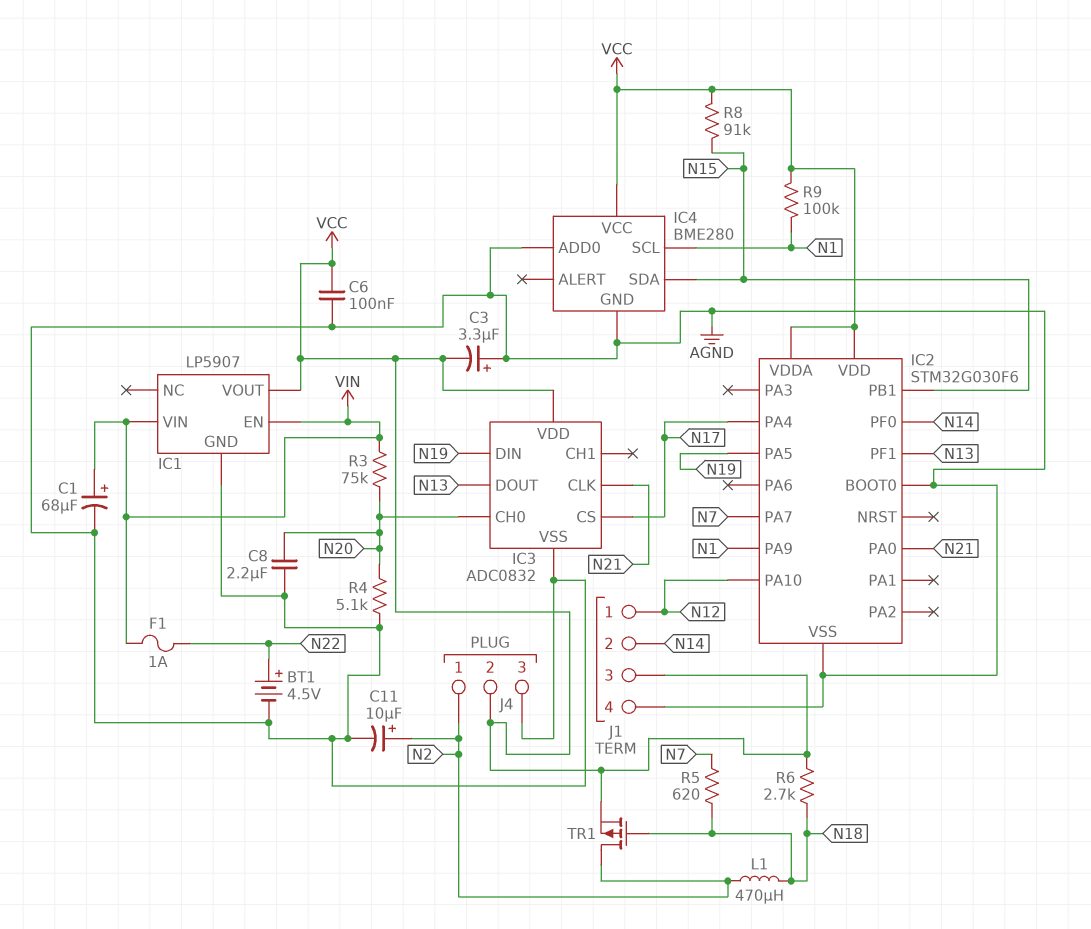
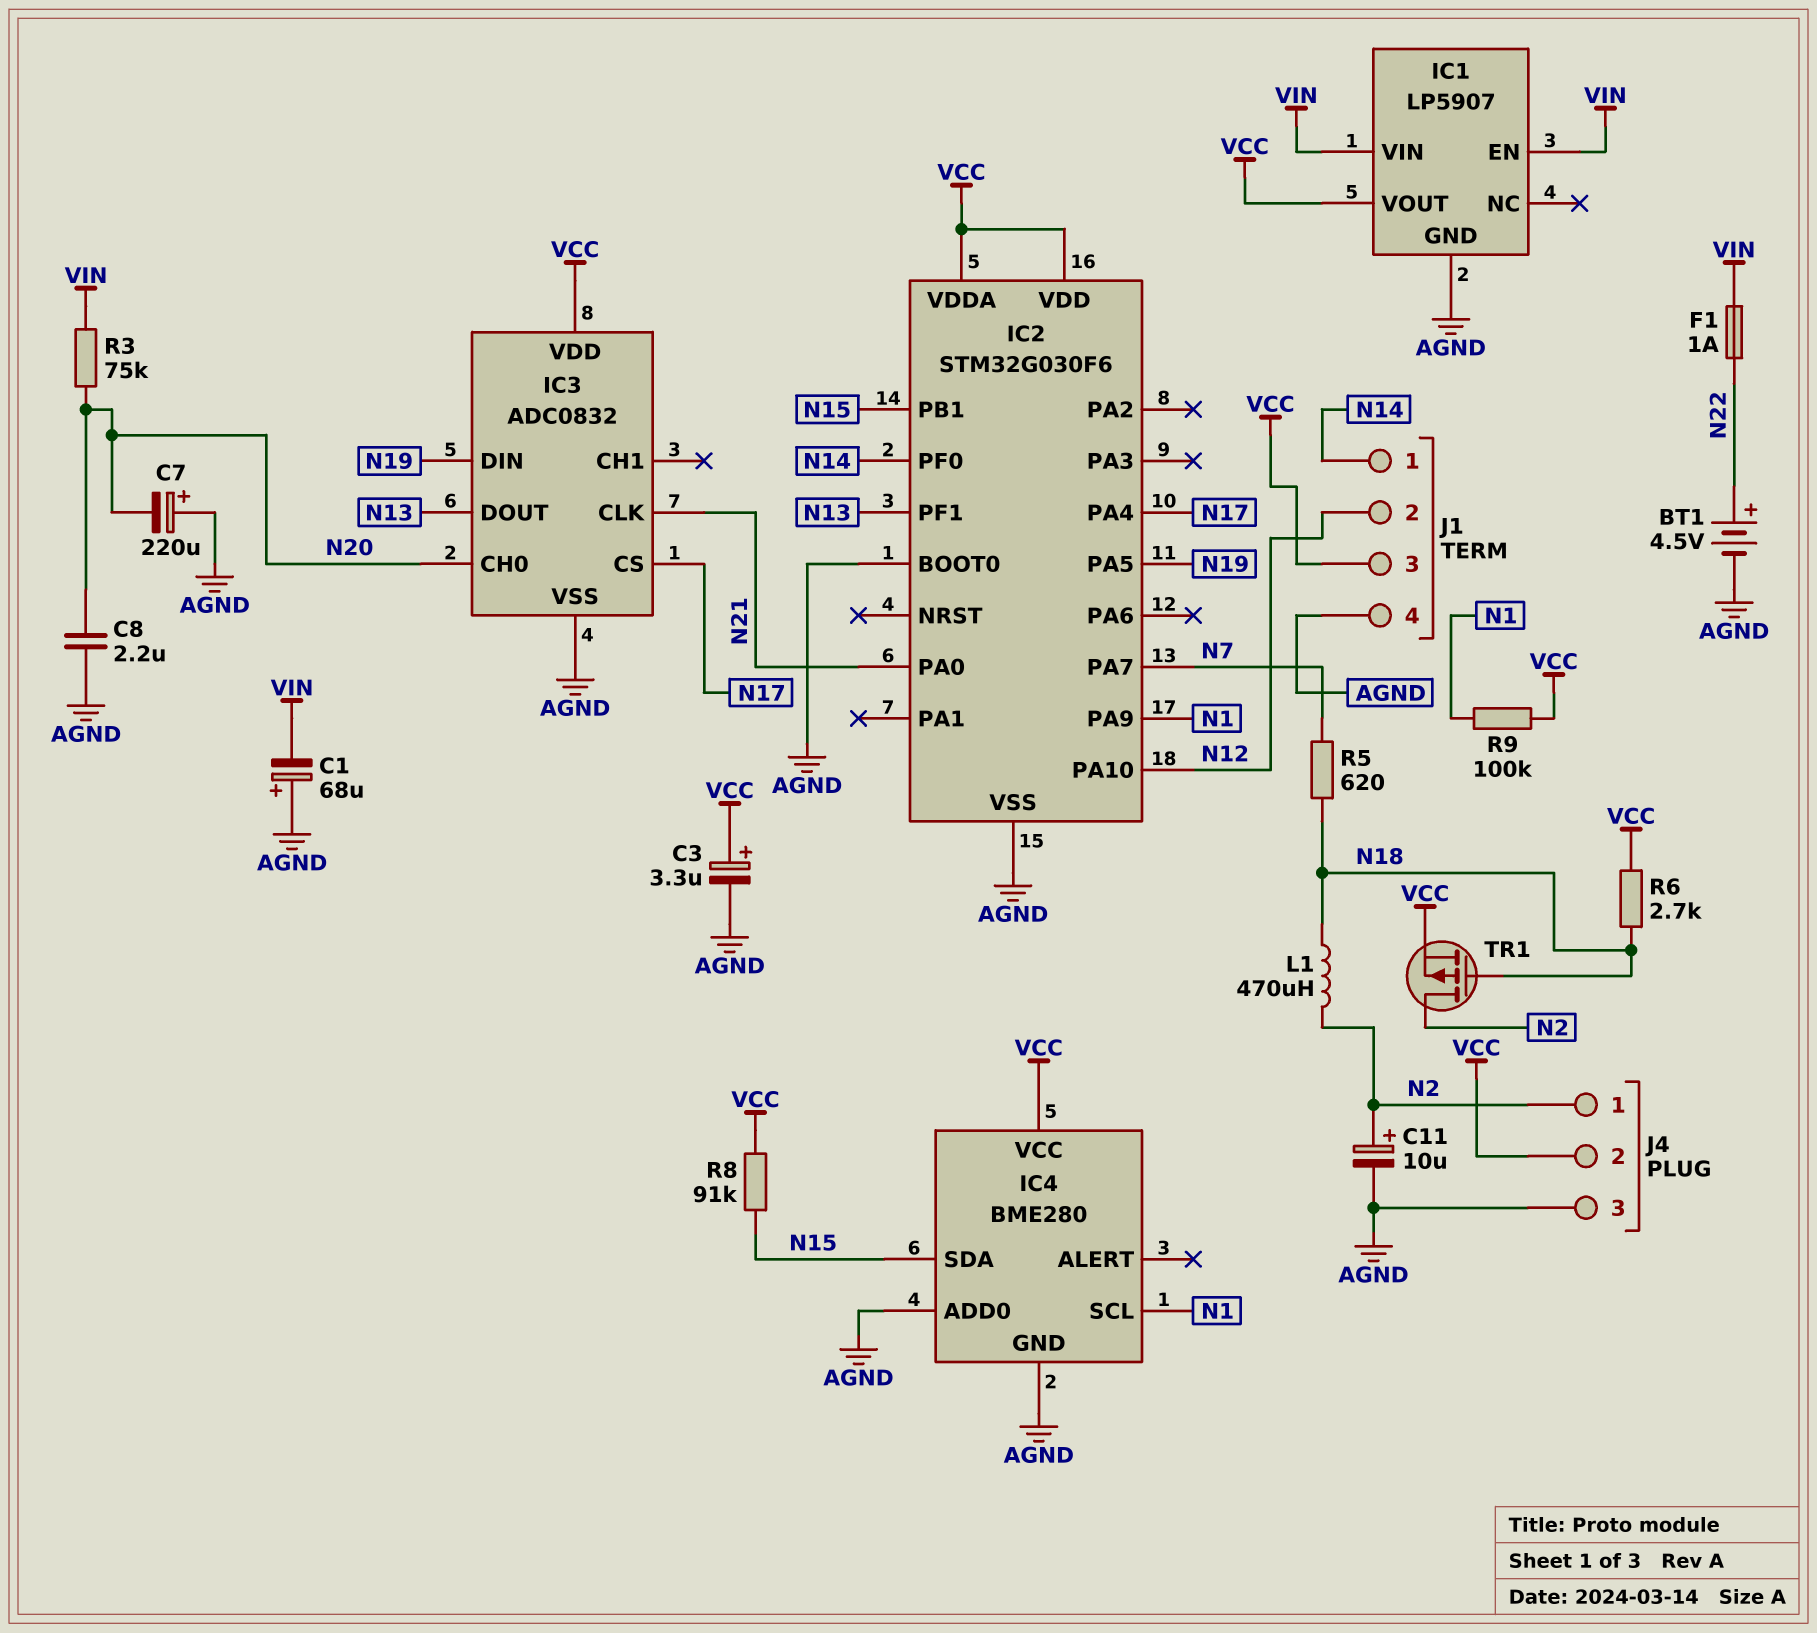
C1: 68uF (plus VIN, minus AGND) -> 68uF (plus AGND, minus VIN)
C3: 3.3uF (plus AGND, minus VCC) -> 3.3uF (plus VCC, minus AGND)
C6: 100nF (AGND, VCC) -> none
C7: none -> 220uF (plus AGND, minus N20)
J1 pin 1: N12 -> N14
J1 pin 2: N14 -> N12
R4: 5.1k (AGND, N20) -> none

